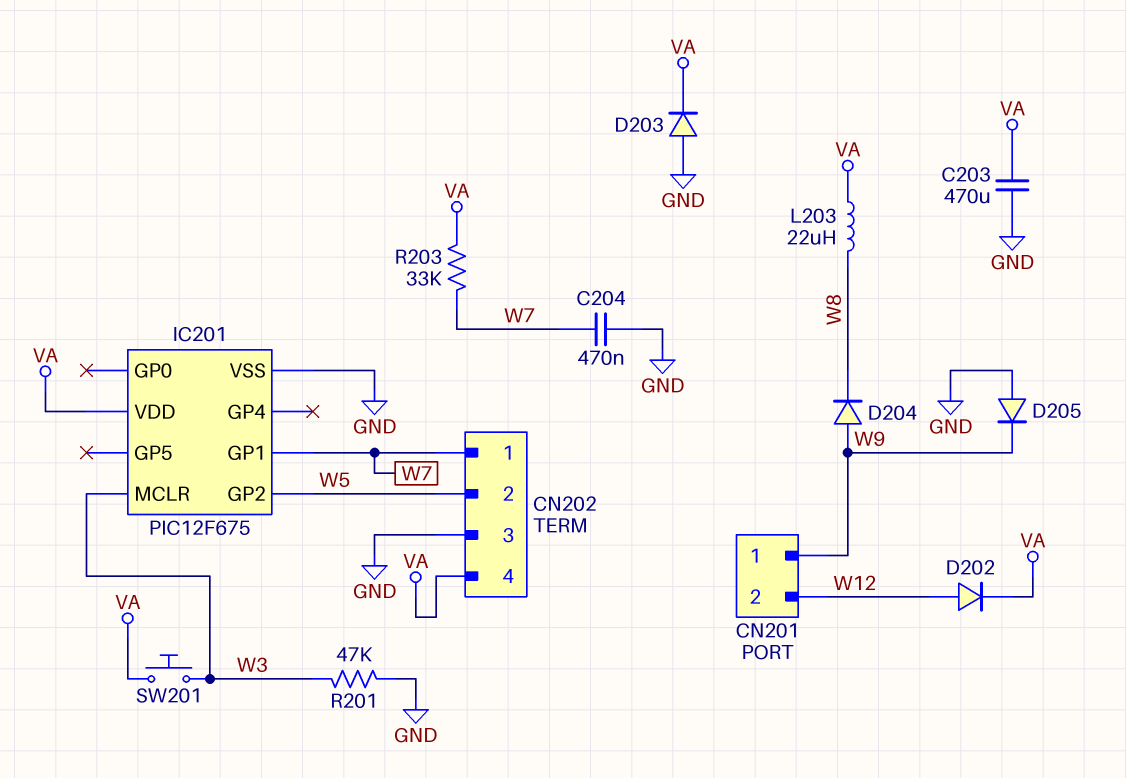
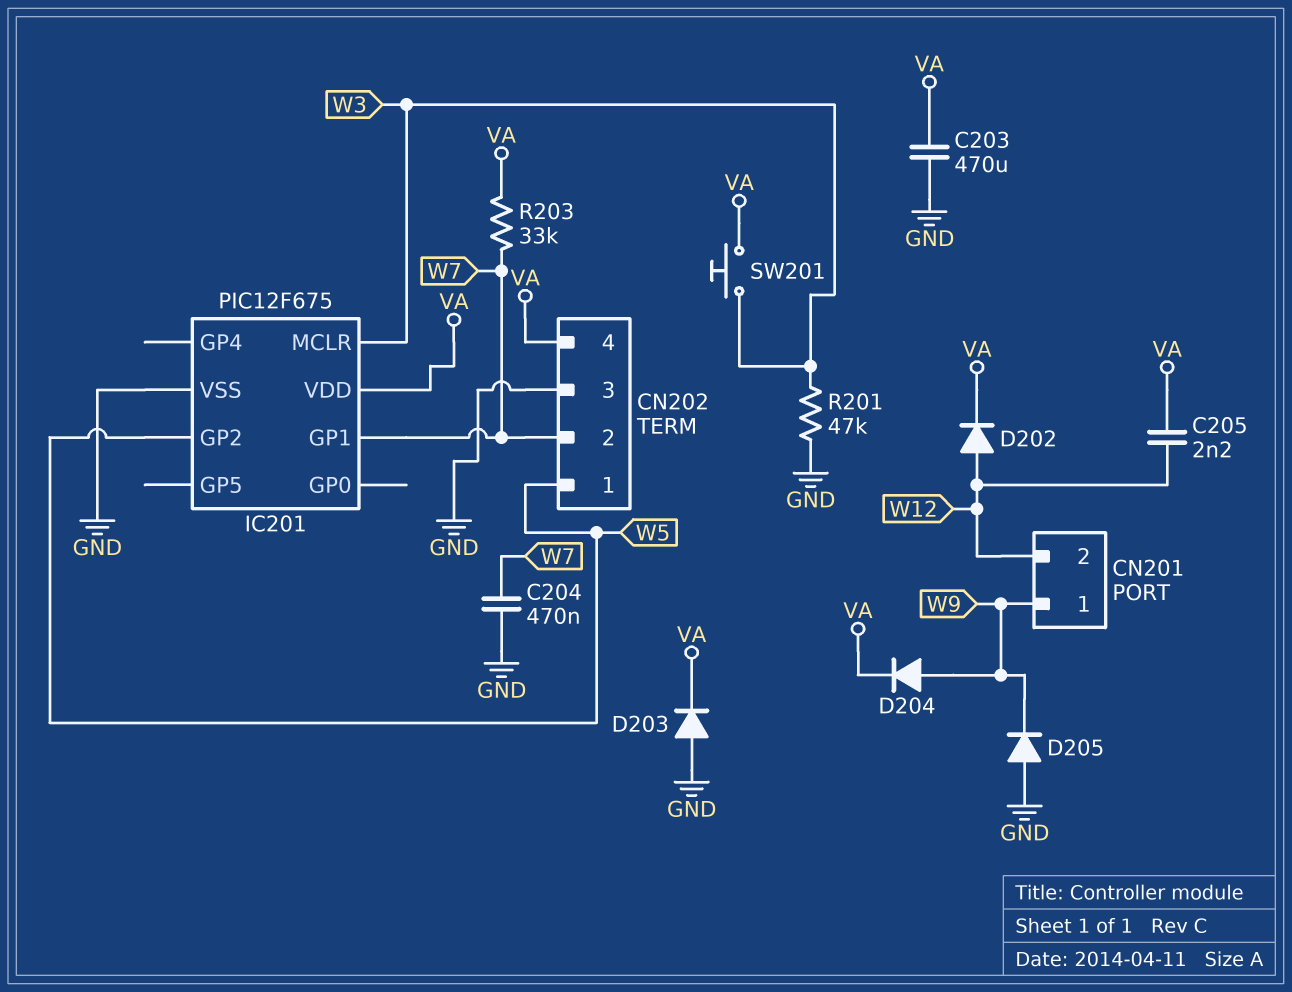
C205: none -> 2.2nF (VA, W12)
CN202 pin 1: W7 -> W5
CN202 pin 2: W5 -> W7
D204: diode (A W9, K W8) -> diode (A W9, K VA)
L203: 22uH (VA, W8) -> none

